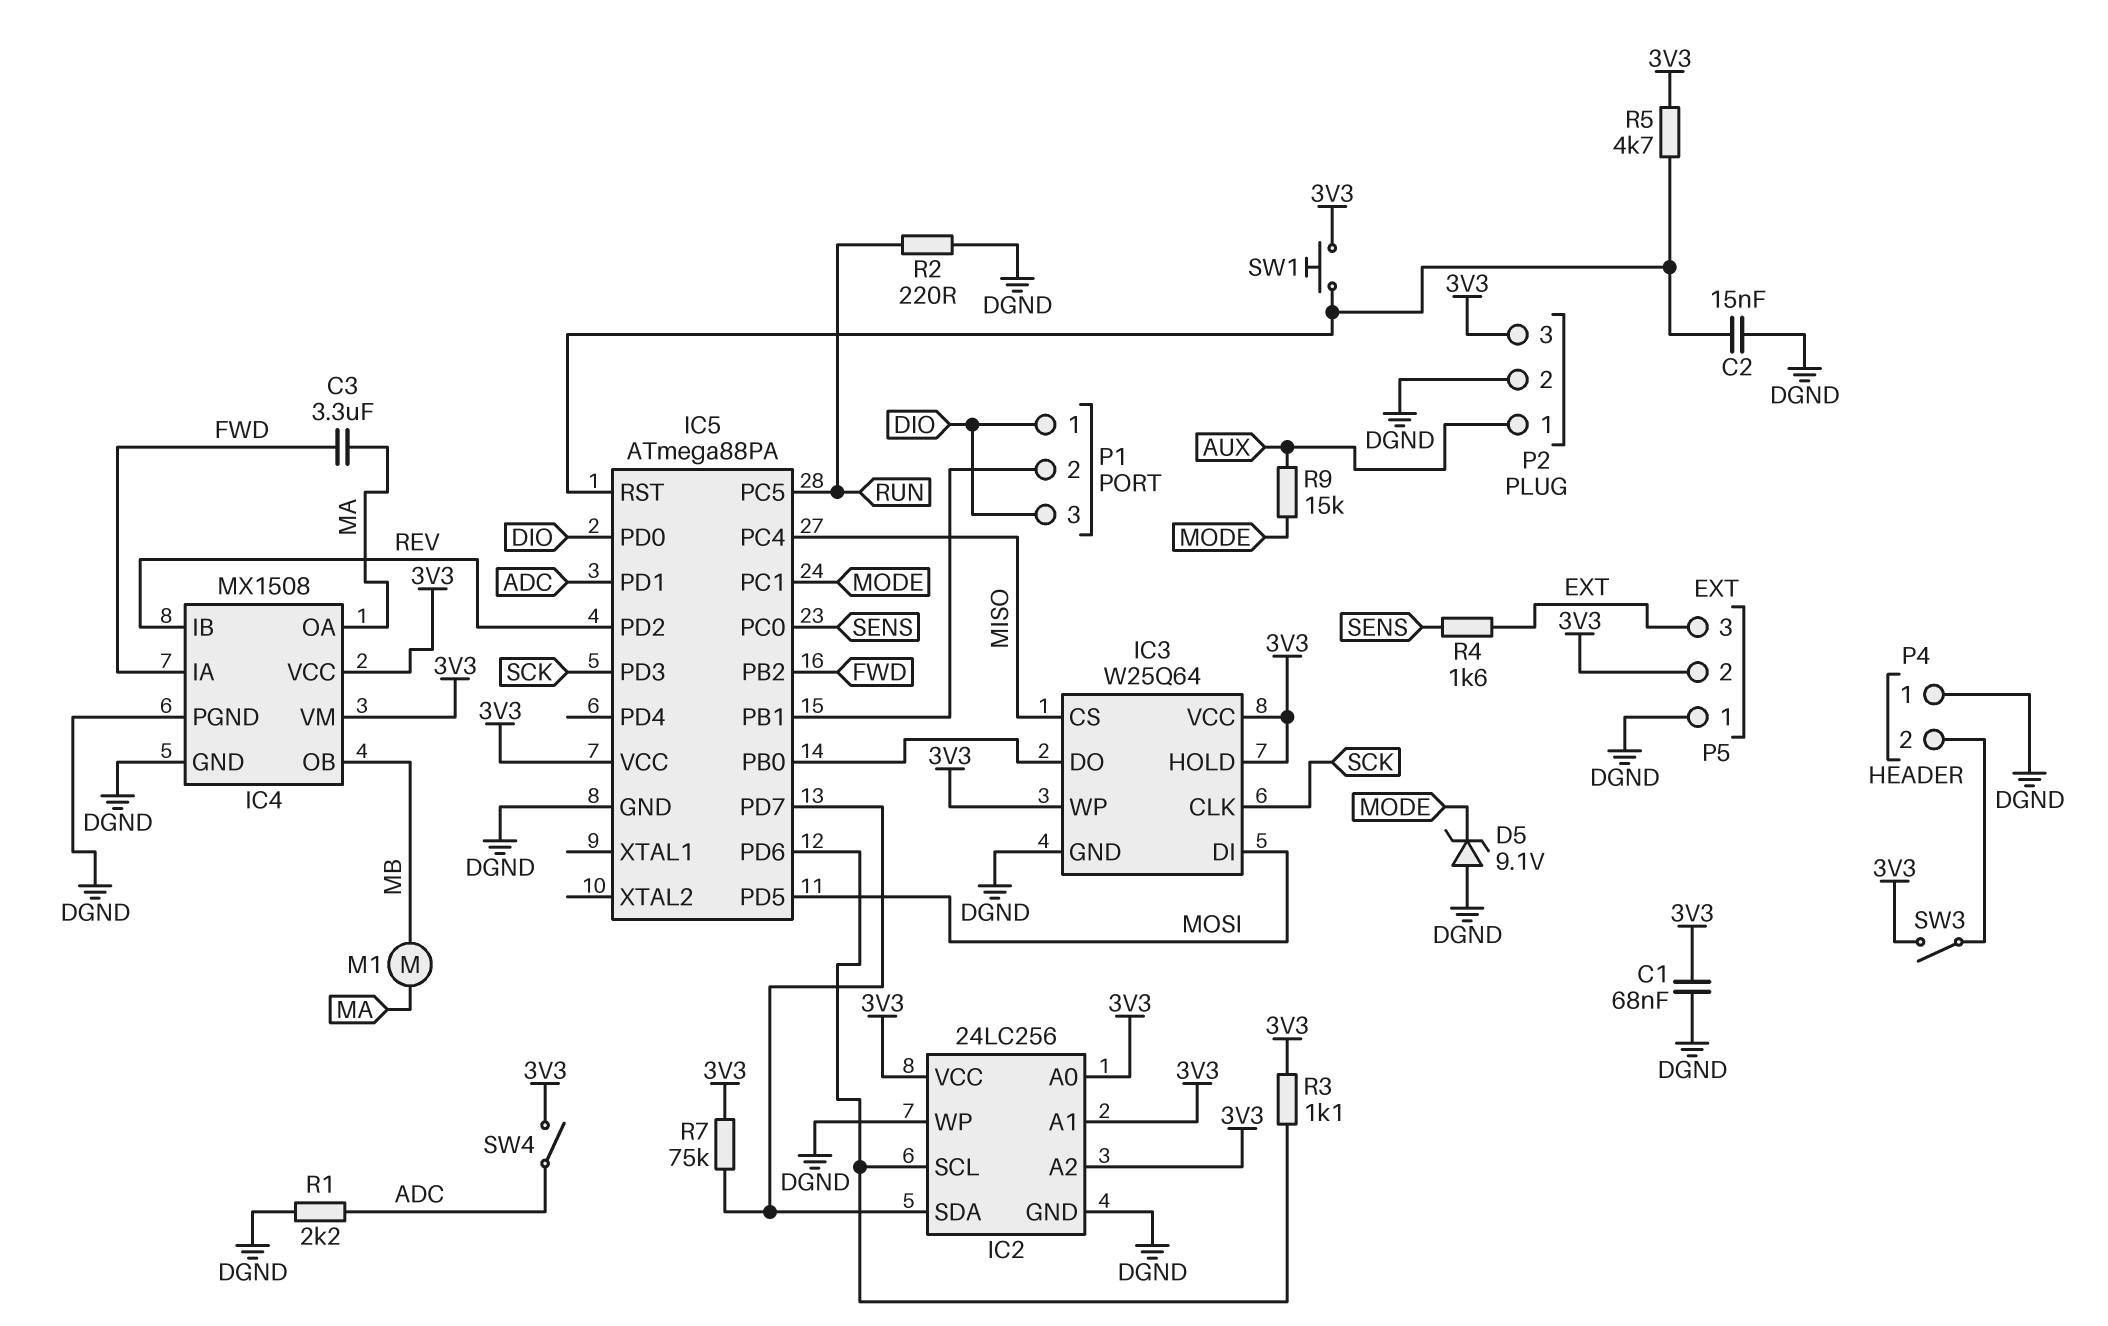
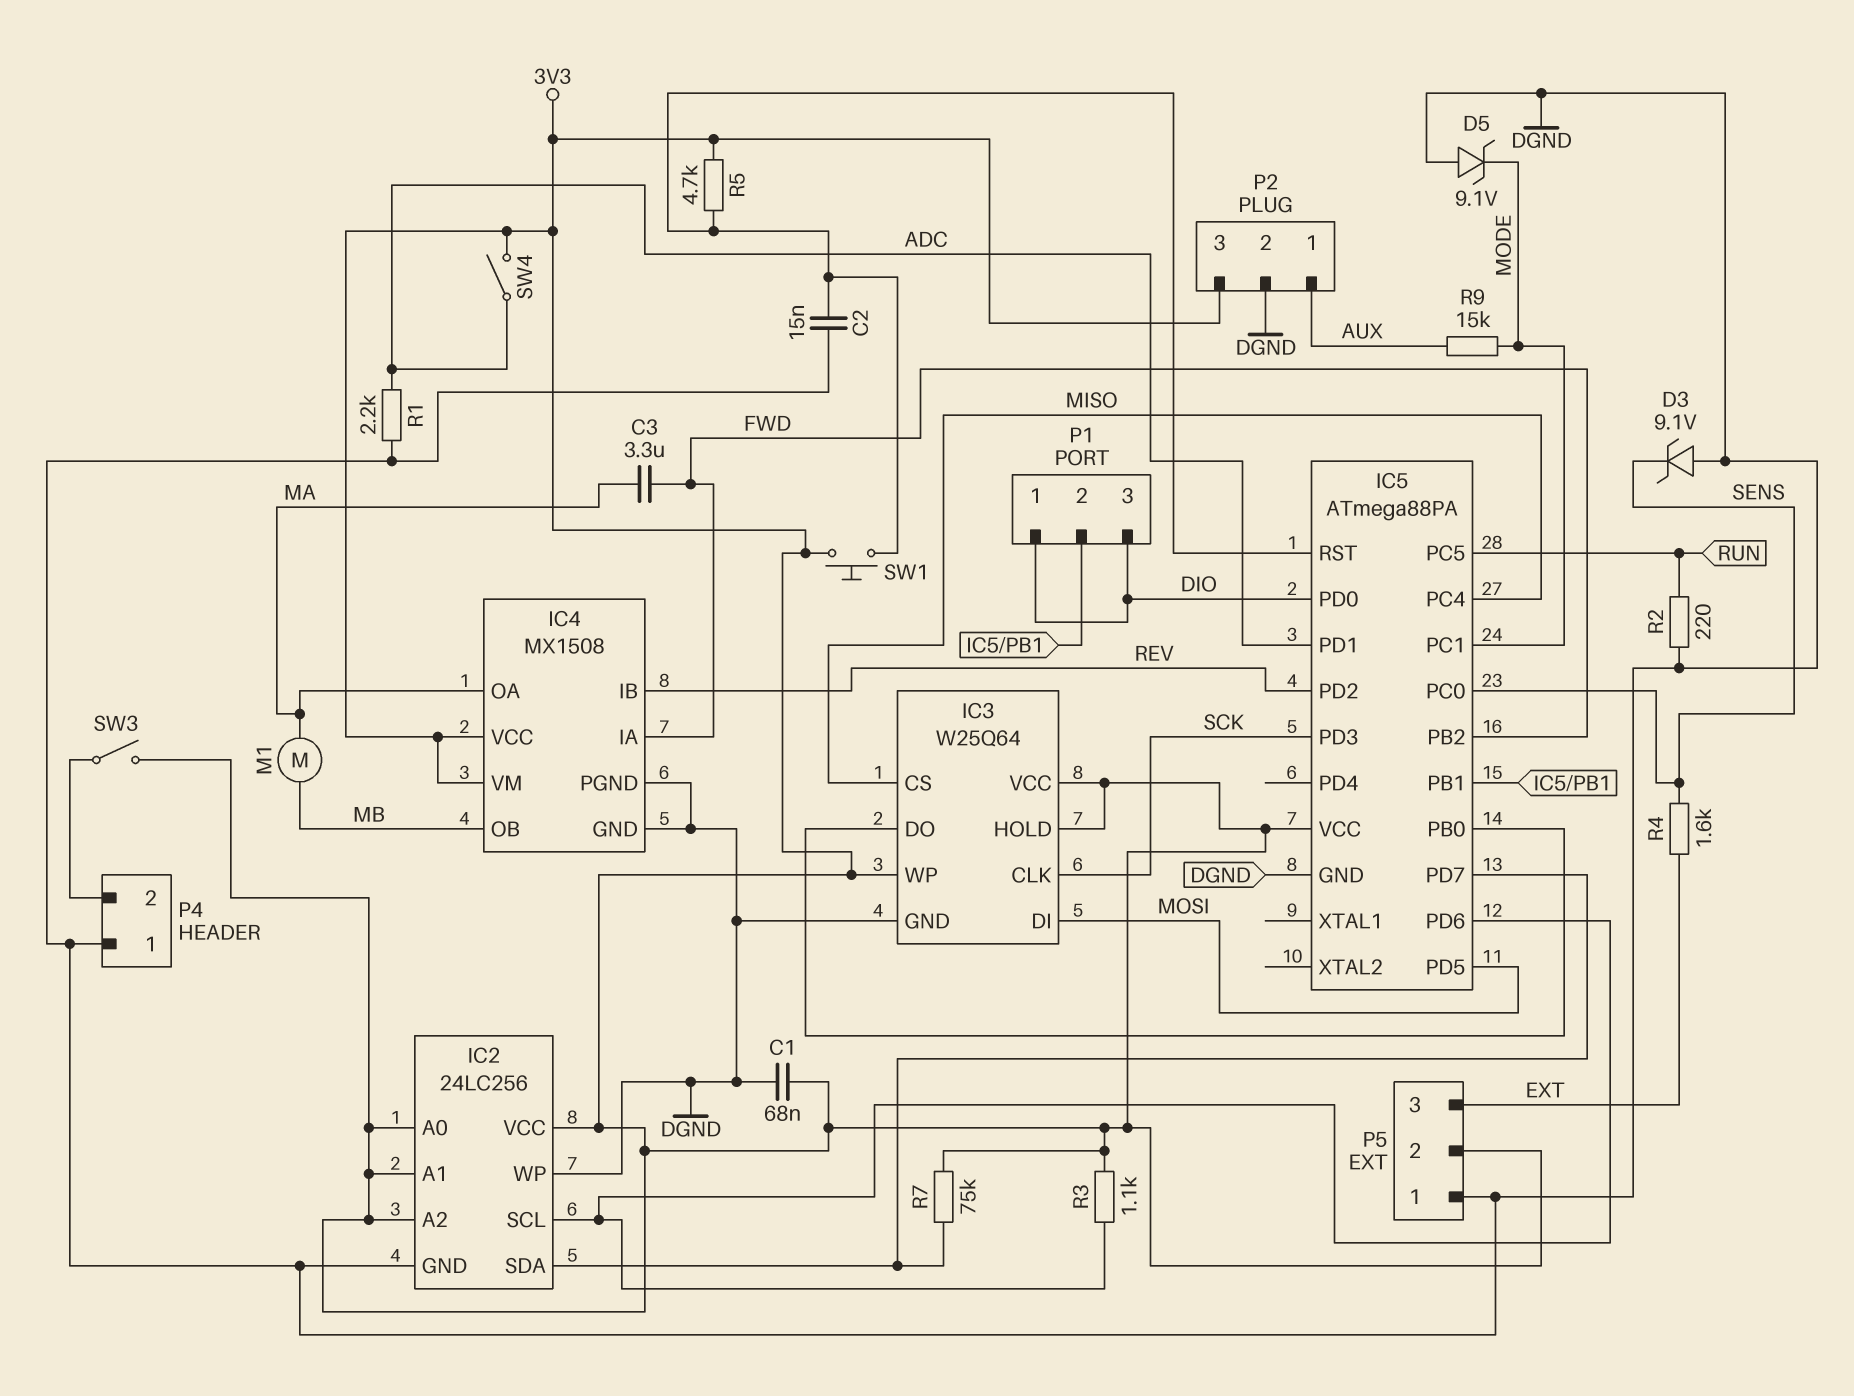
D3: none -> zener 9.1V (A DGND, K SENS)

